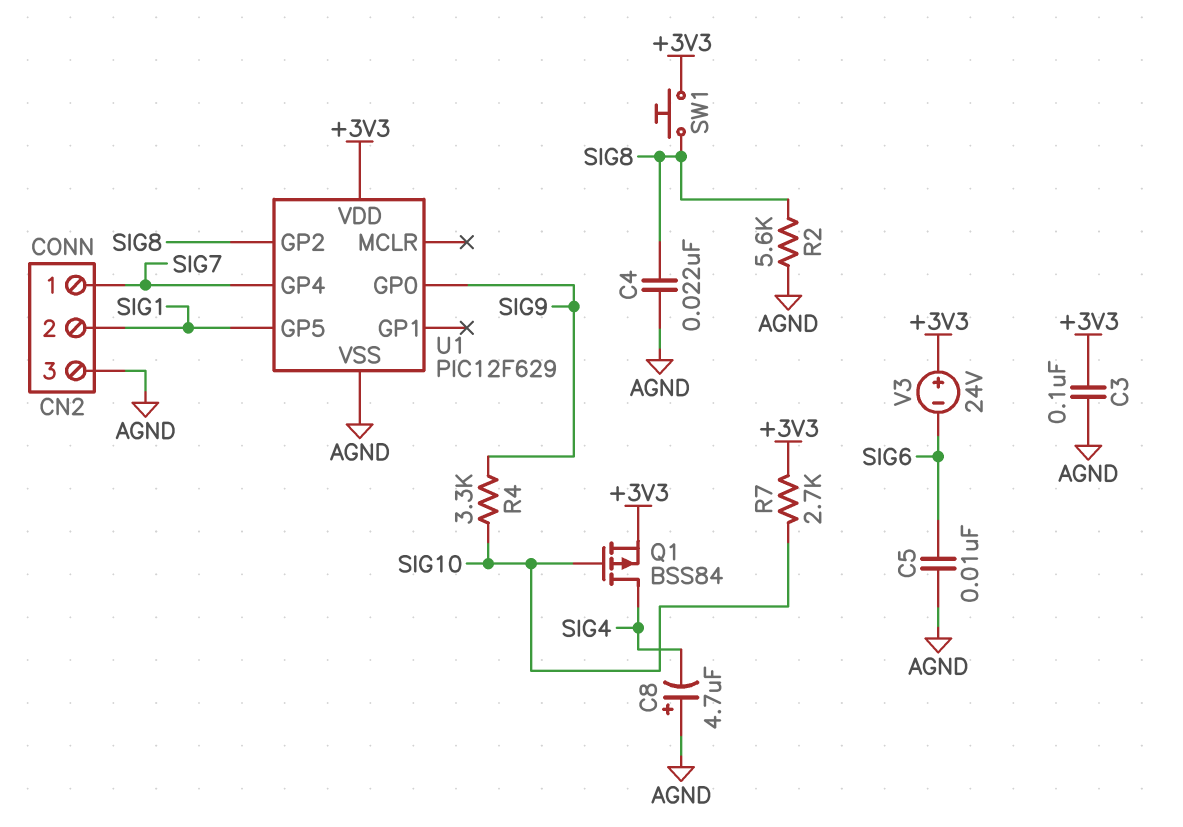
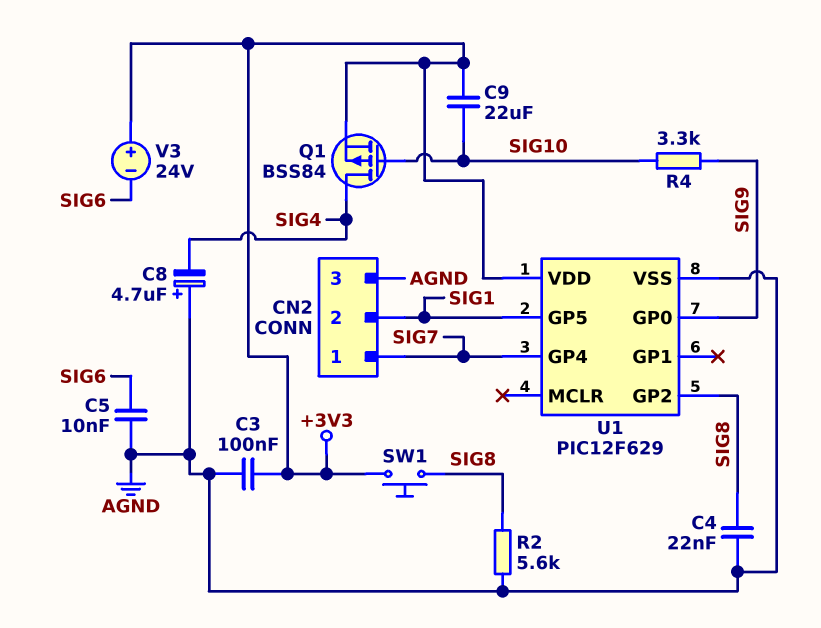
C9: none -> 22uF (+3V3, SIG10)
R7: 2.7k (+3V3, SIG10) -> none

